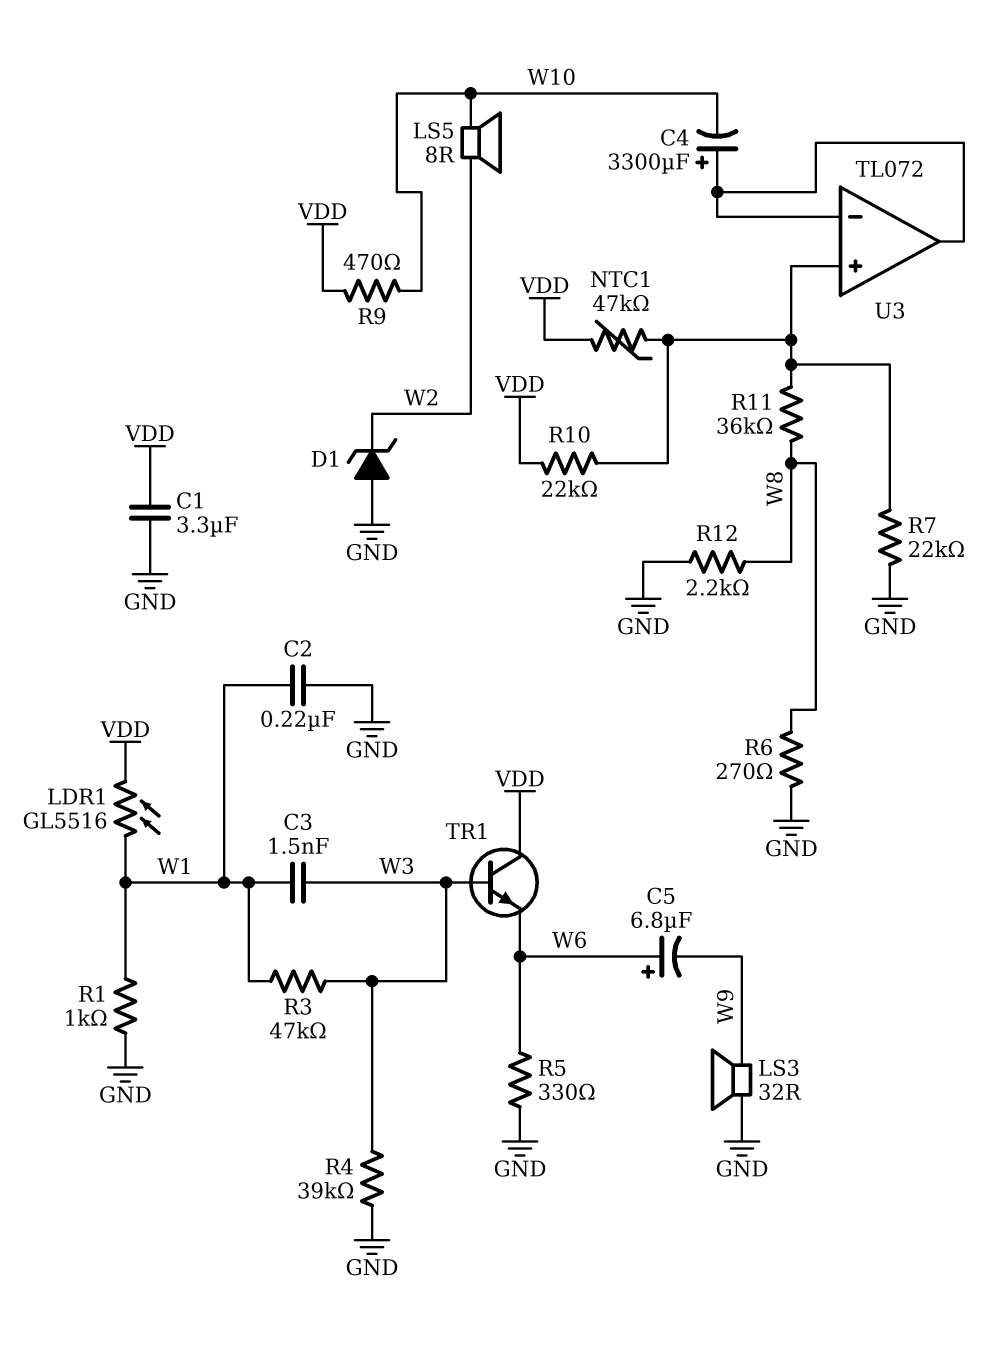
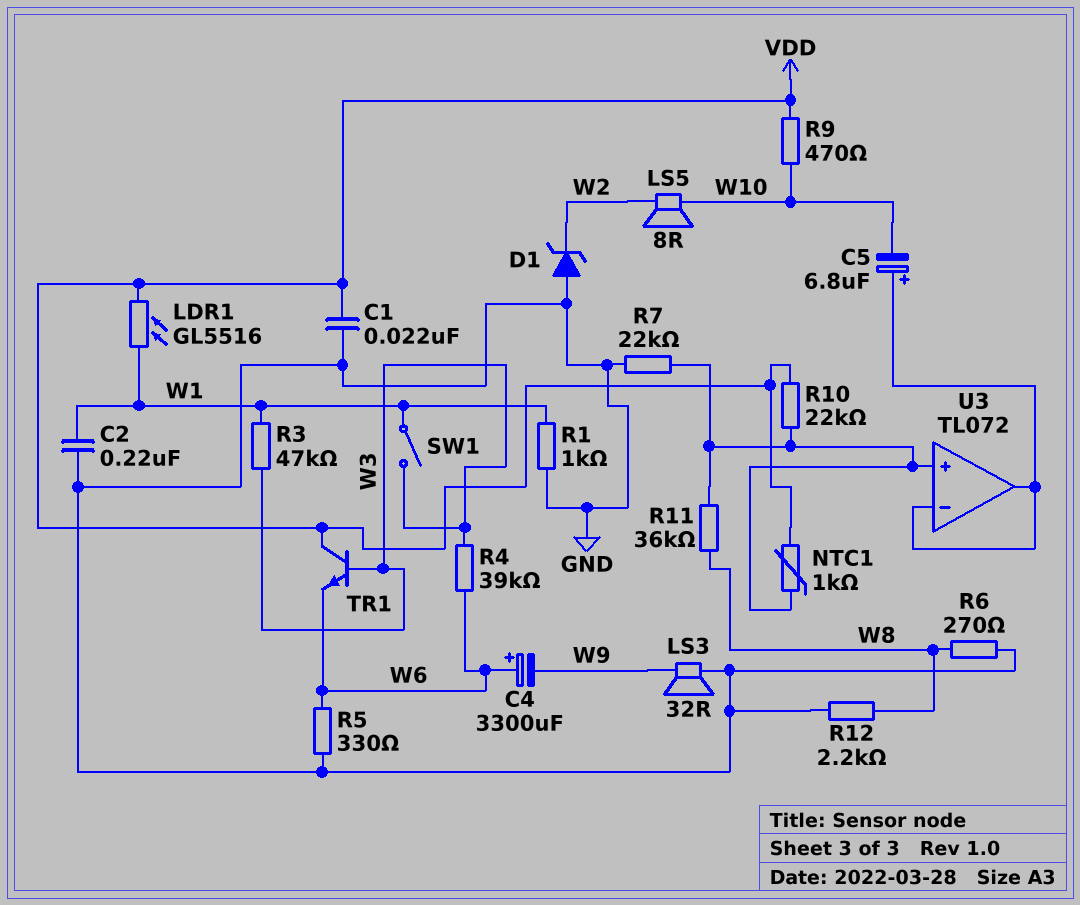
C1: 3.3uF (GND, VDD) -> 22nF (GND, VDD)
C3: 1.5nF (W1, W3) -> none
C4: 3300uF (plus U3/in-, minus W10) -> 3300uF (plus W6, minus W9)
C5: 6.8uF (plus W6, minus W9) -> 6.8uF (plus U3/in-, minus W10)
NTC1: 47k (U3/in+, VDD) -> 1k (U3/in+, VDD)
R4: 39k (GND, W3) -> 39k (W3, W6)
SW1: none -> switch (W1, W3)

